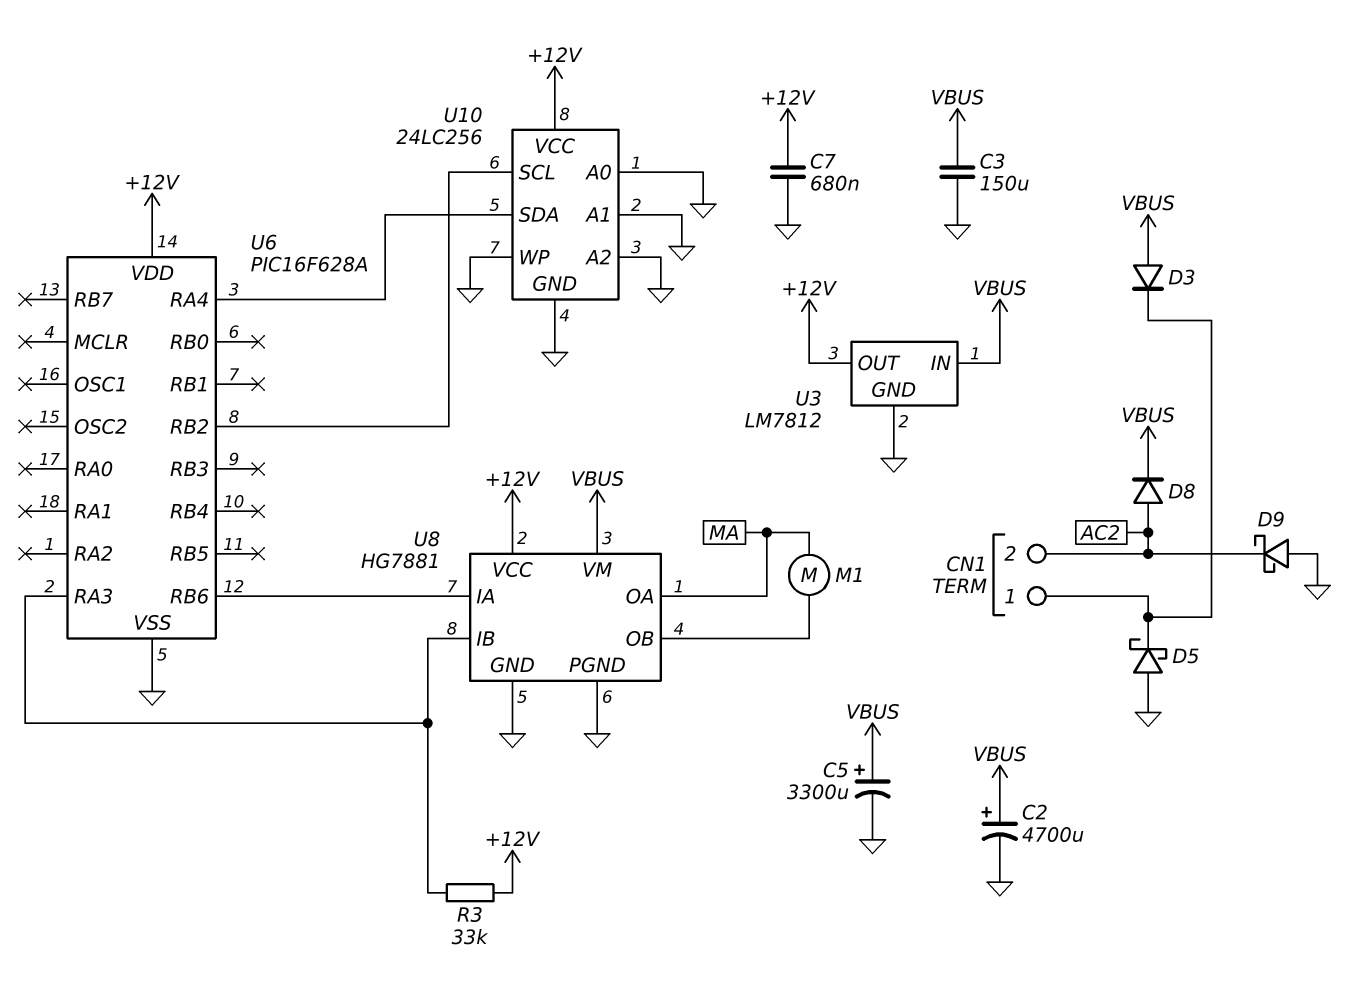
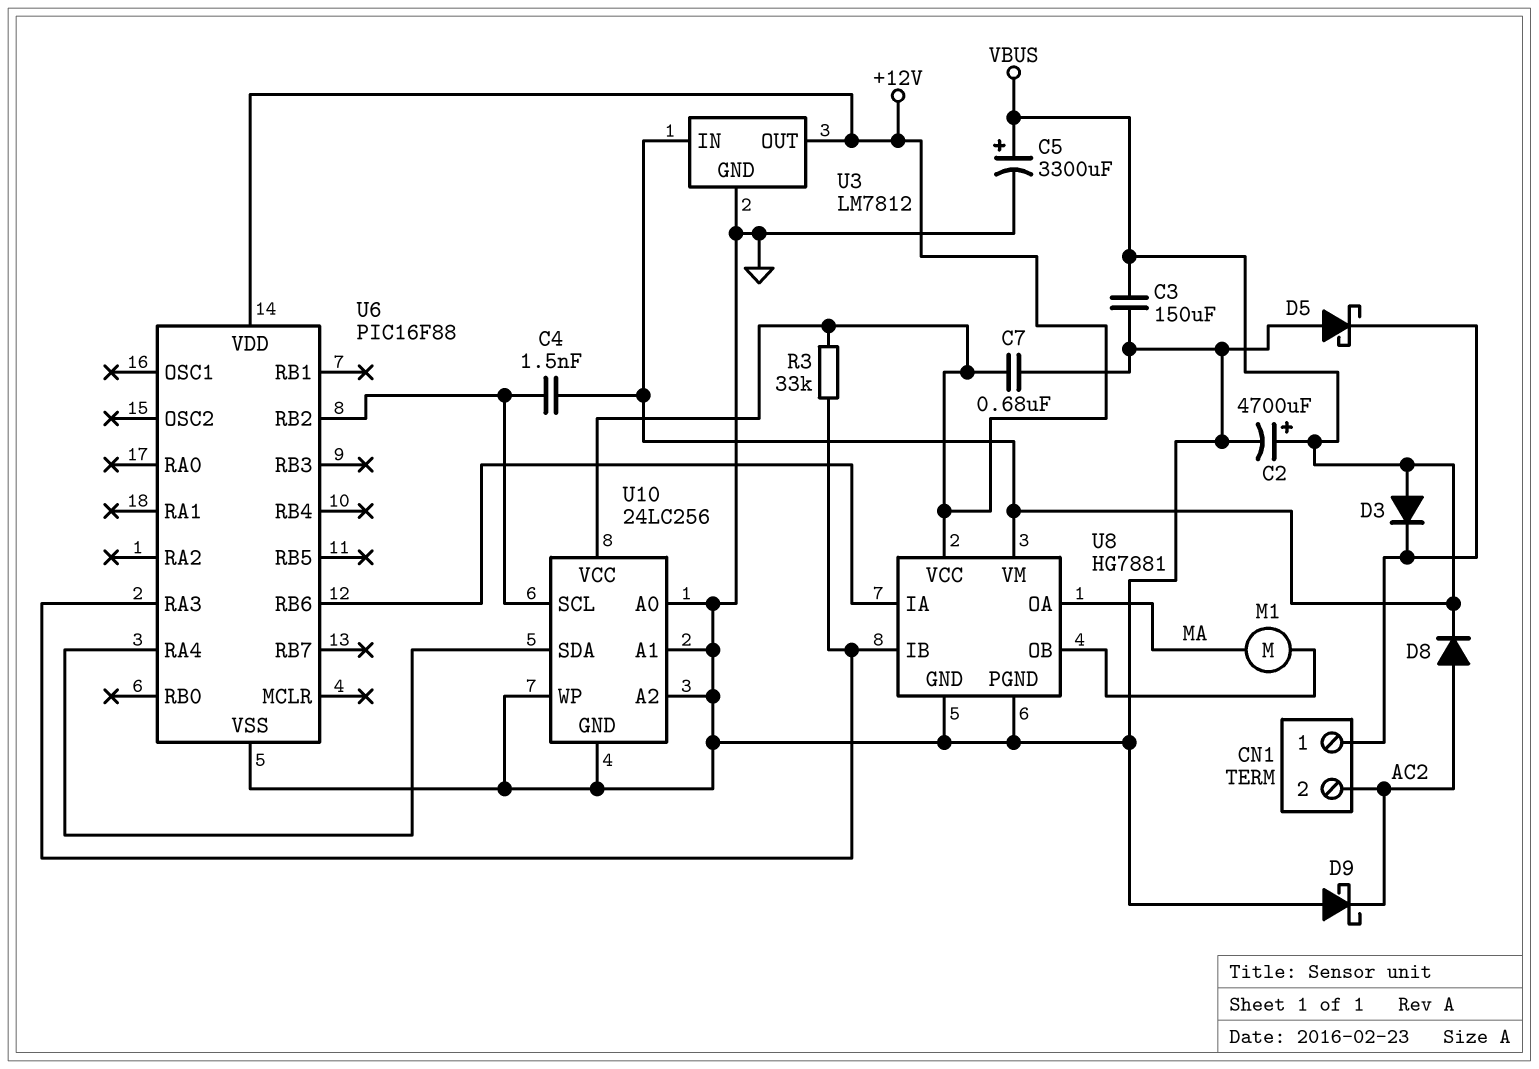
C4: none -> 1.5nF (U6/RB2, VBUS)
U6: PIC16F628A -> PIC16F88

